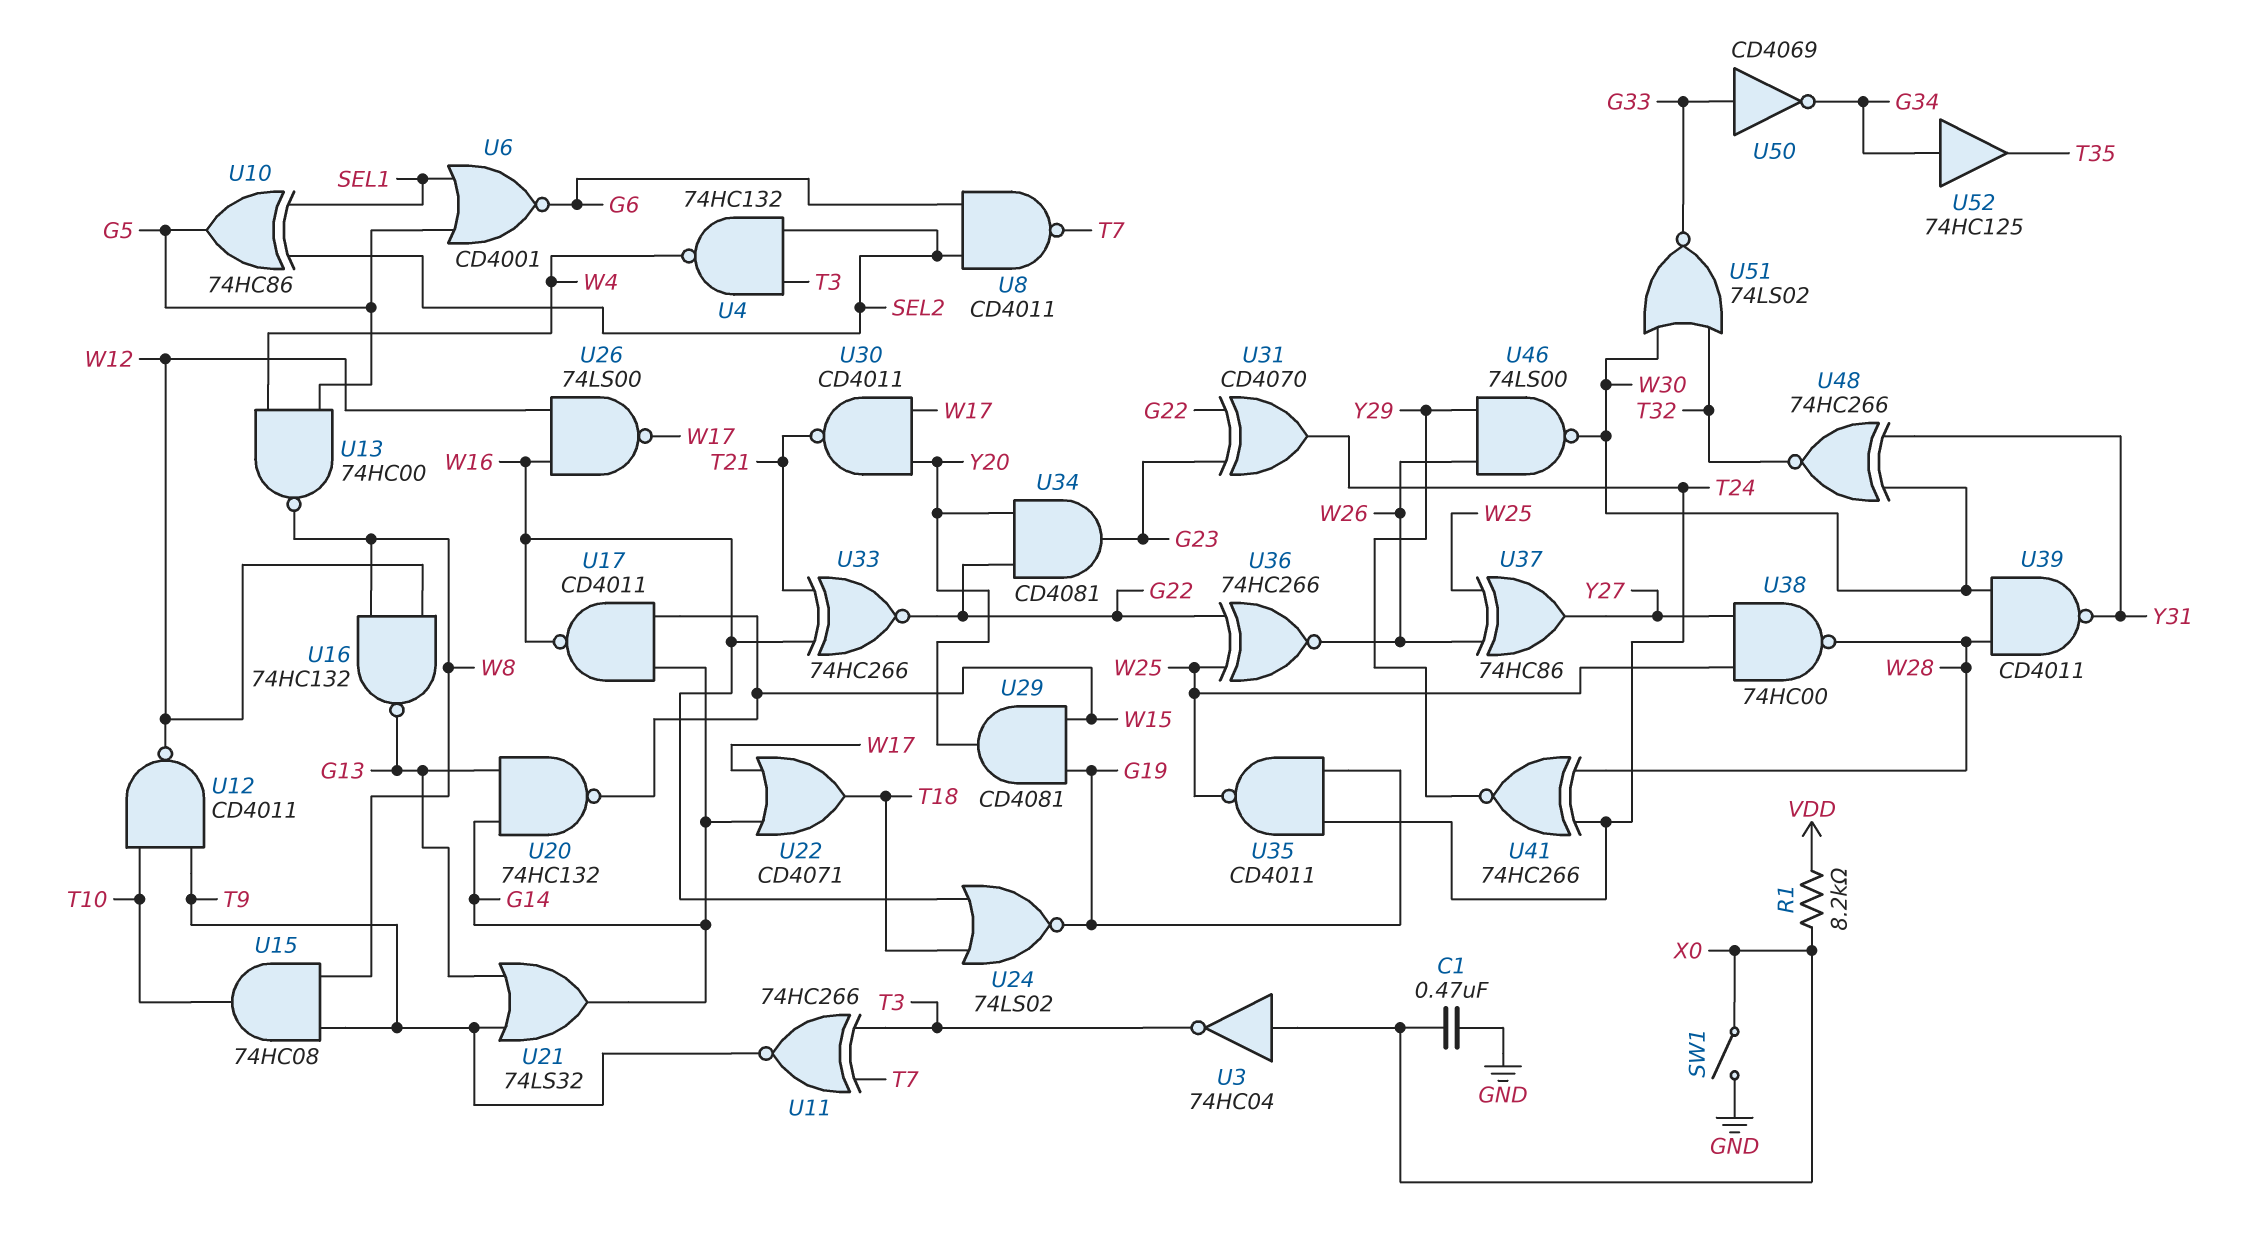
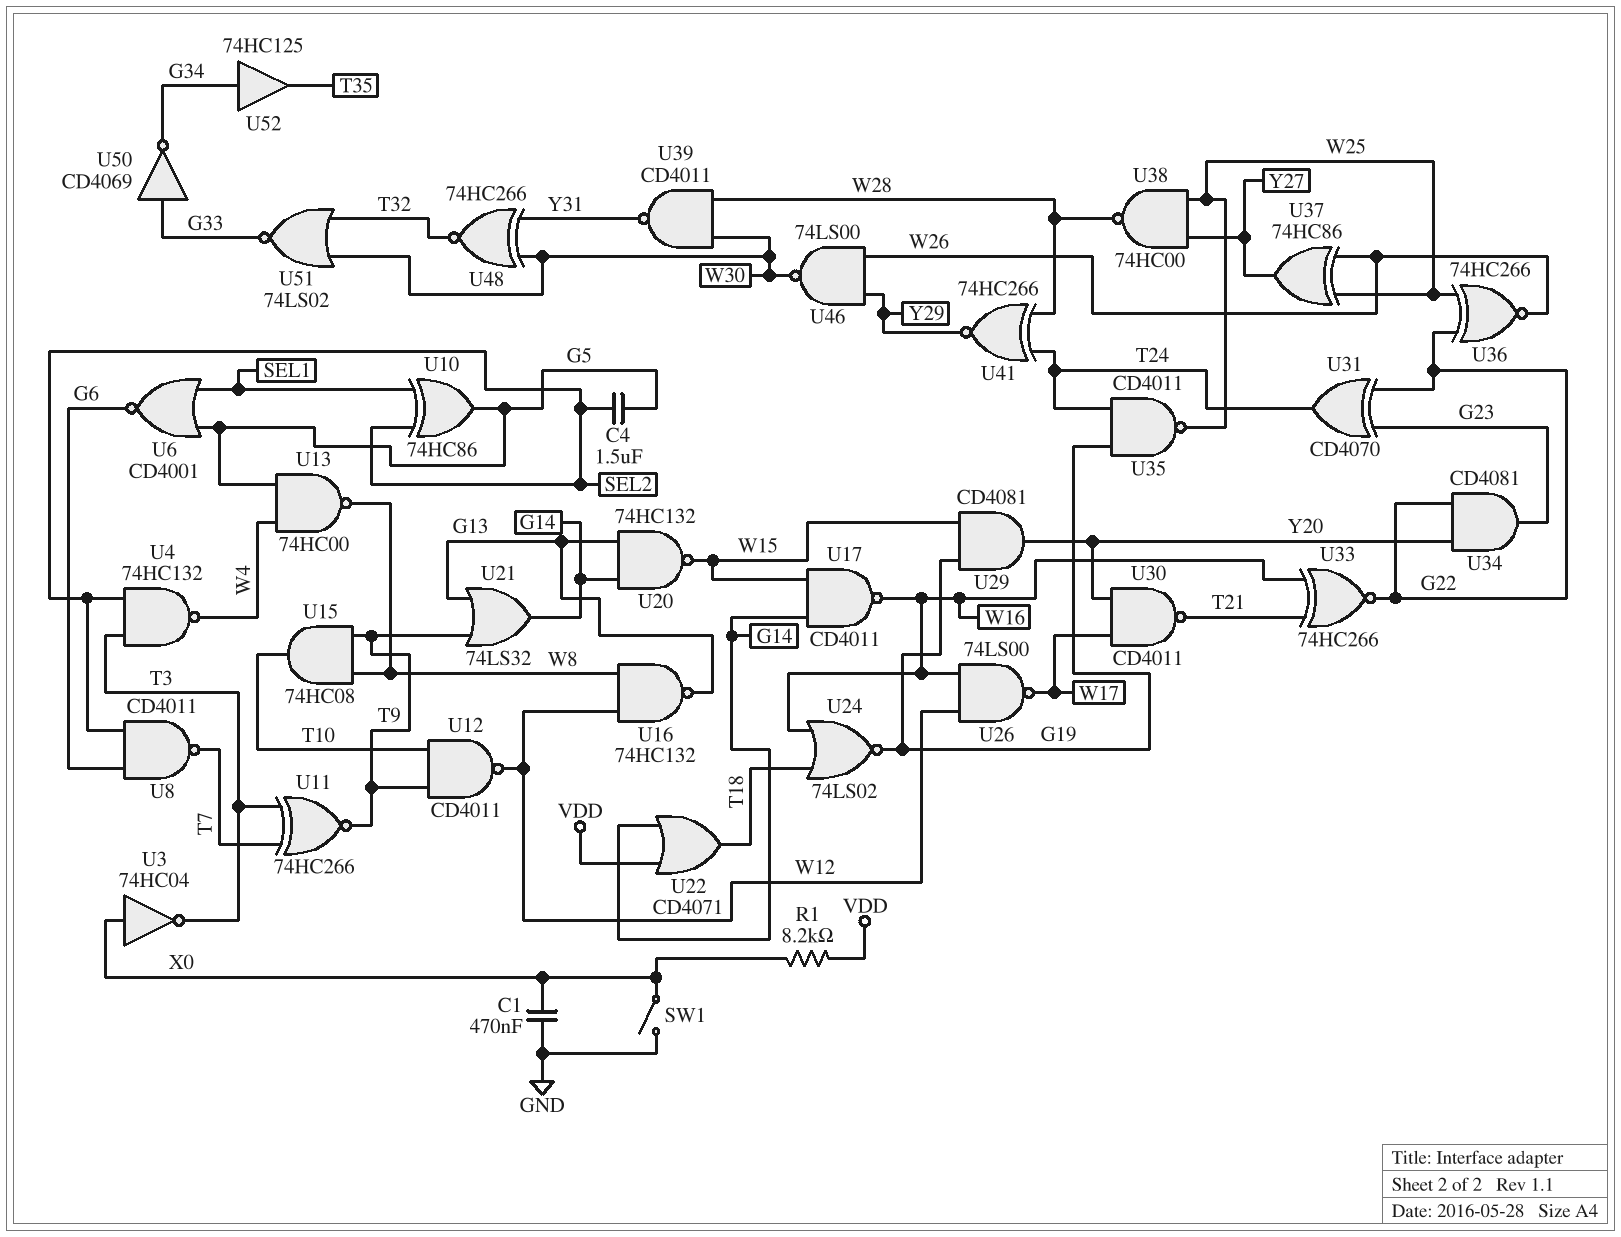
C4: none -> 1.5uF (G5, SEL2)
U22: OR CD4071 (in G14, in W17, out T18) -> OR CD4071 (in G14, in VDD, out T18)

